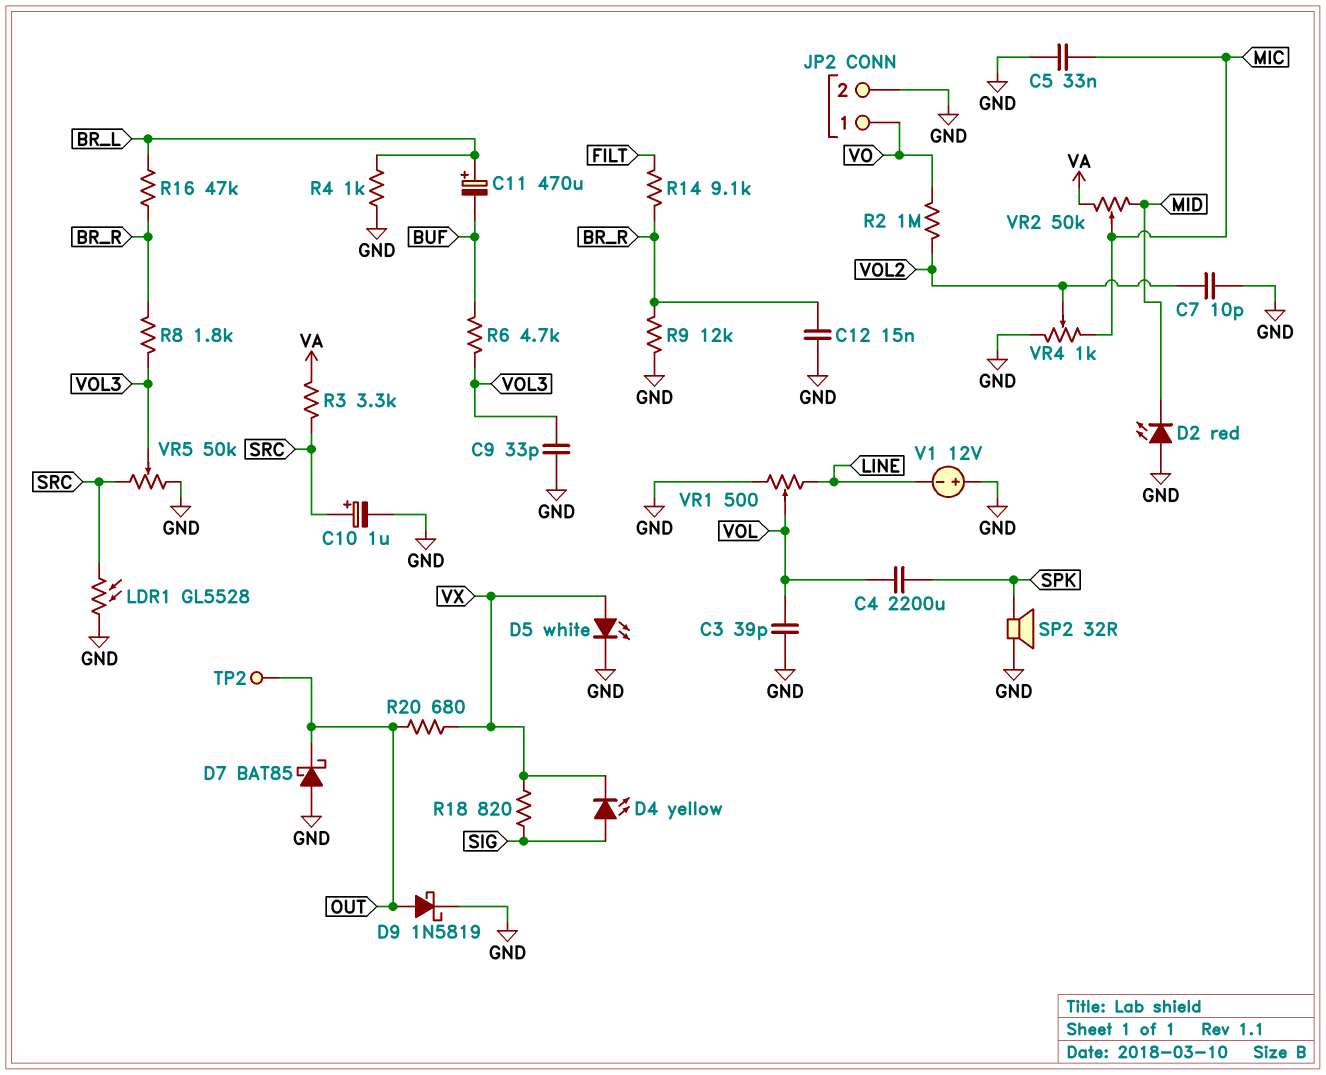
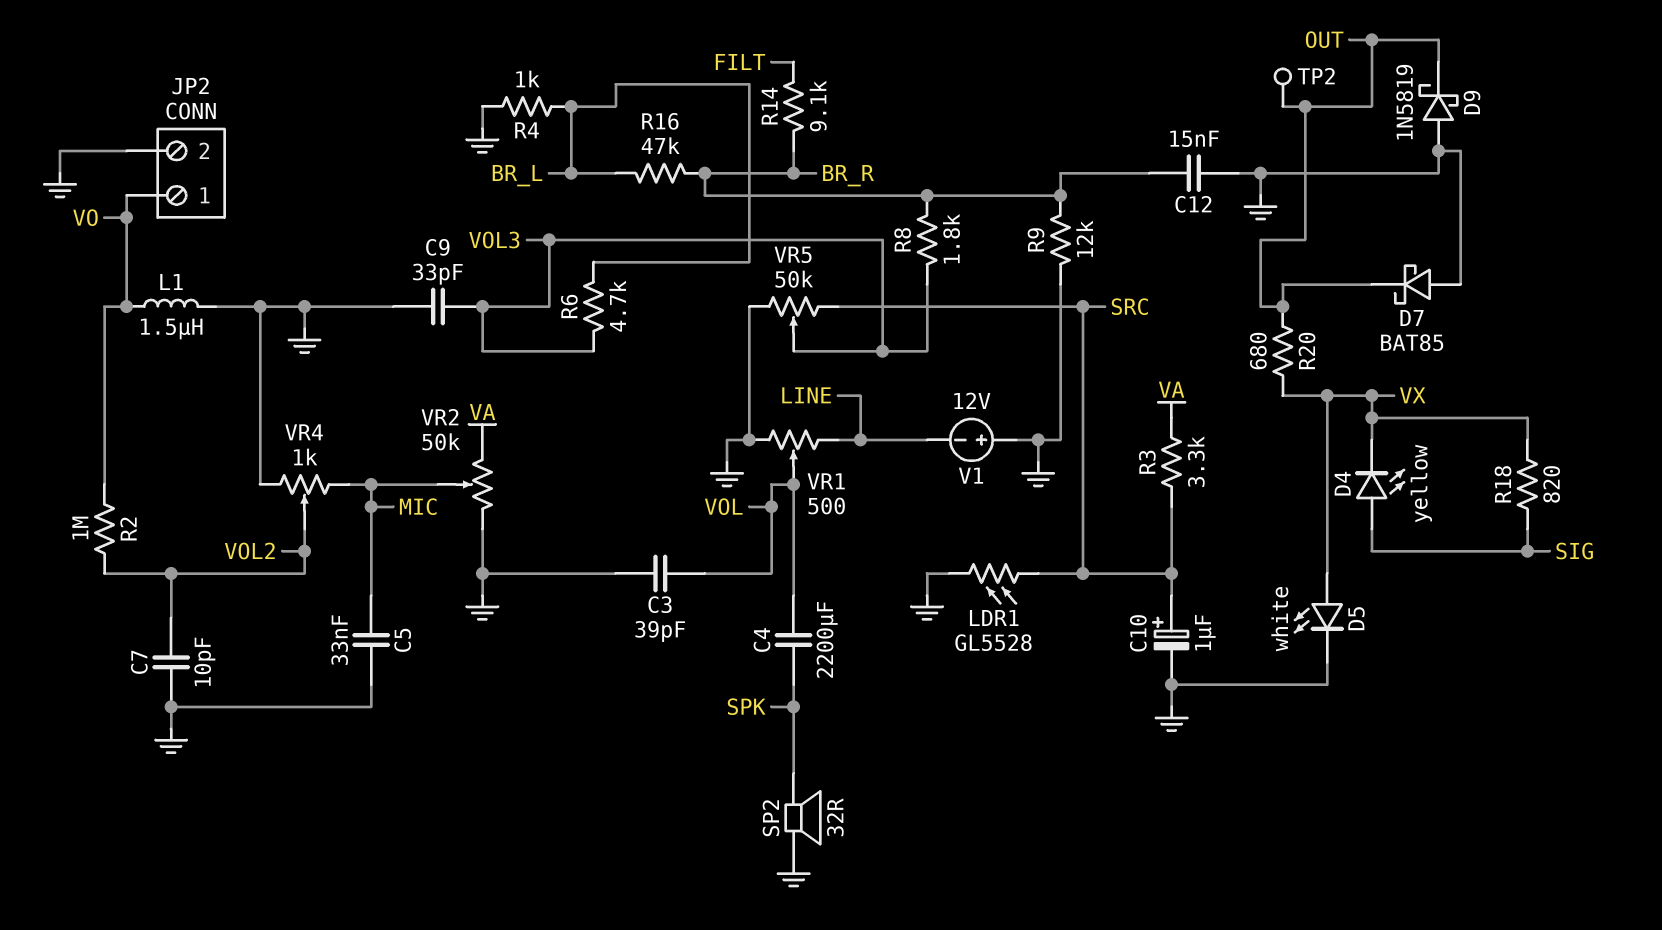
C11: 470uF (plus BR_L, minus BUF) -> none
D2: LED red (A GND, K MID) -> none
D9: schottky 1N5819 (A OUT, K GND) -> schottky 1N5819 (A GND, K OUT)
L1: none -> 1.5uH (GND, VO)
R6: 4.7k (BUF, VOL3) -> 4.7k (BR_L, VOL3)
VR2: 50k (MID, VA, wiper MIC) -> 50k (GND, VA, wiper MIC)

